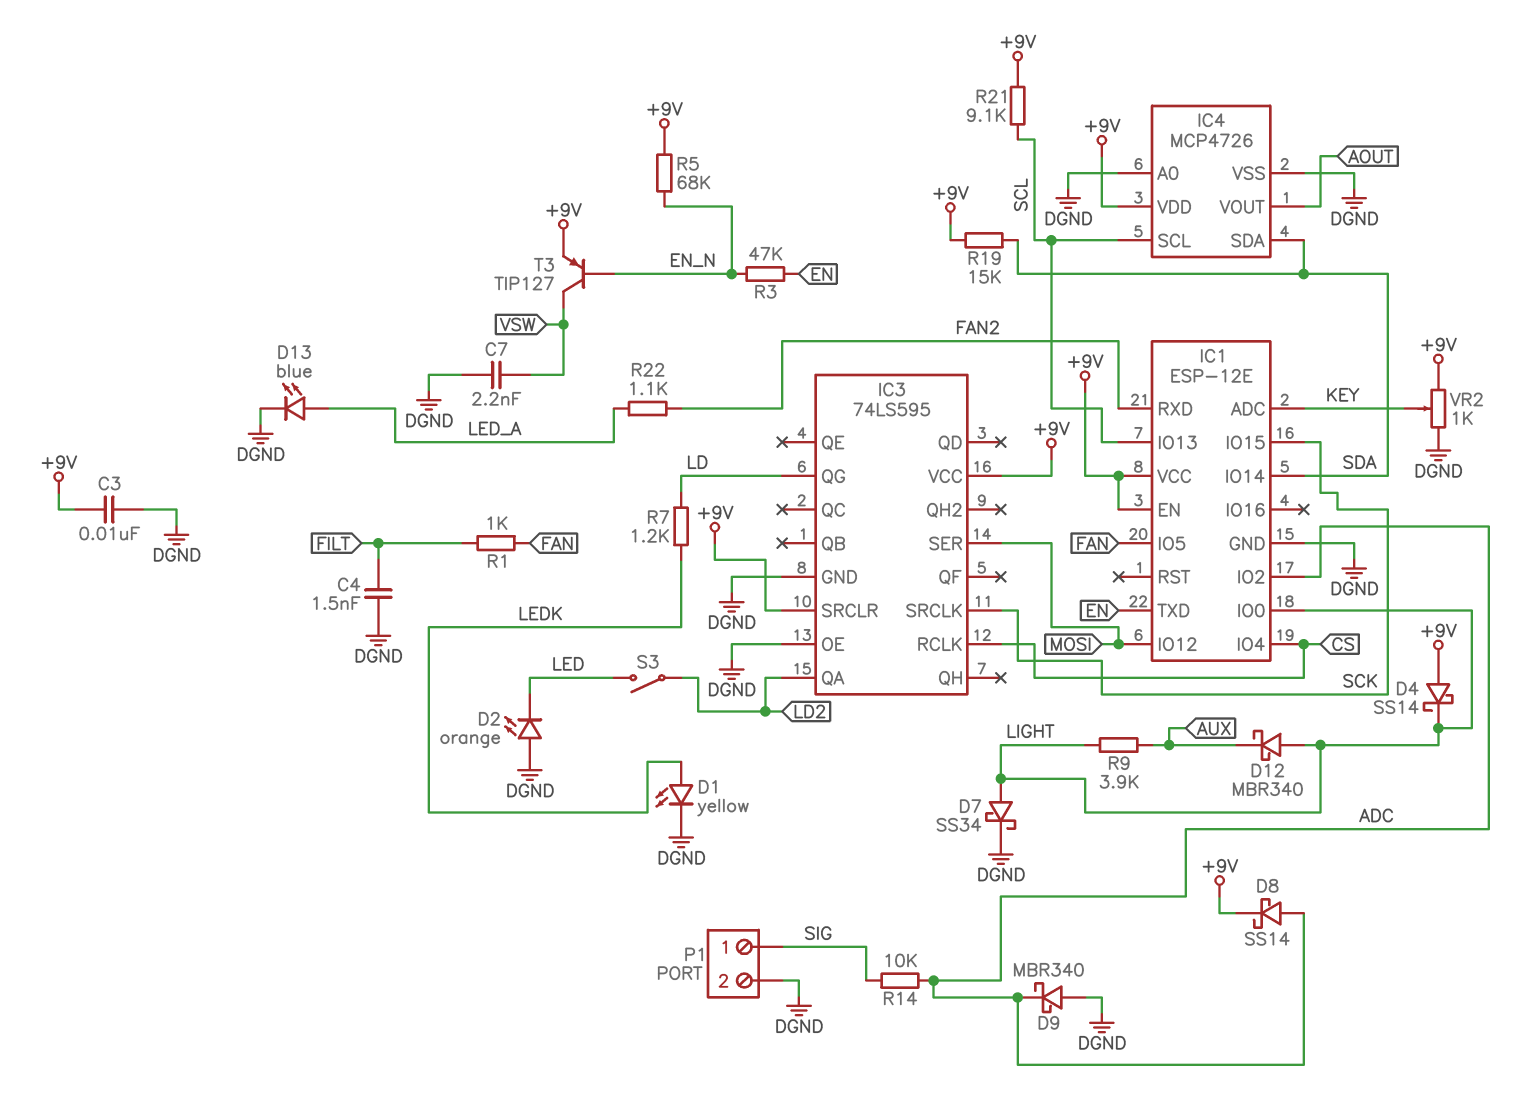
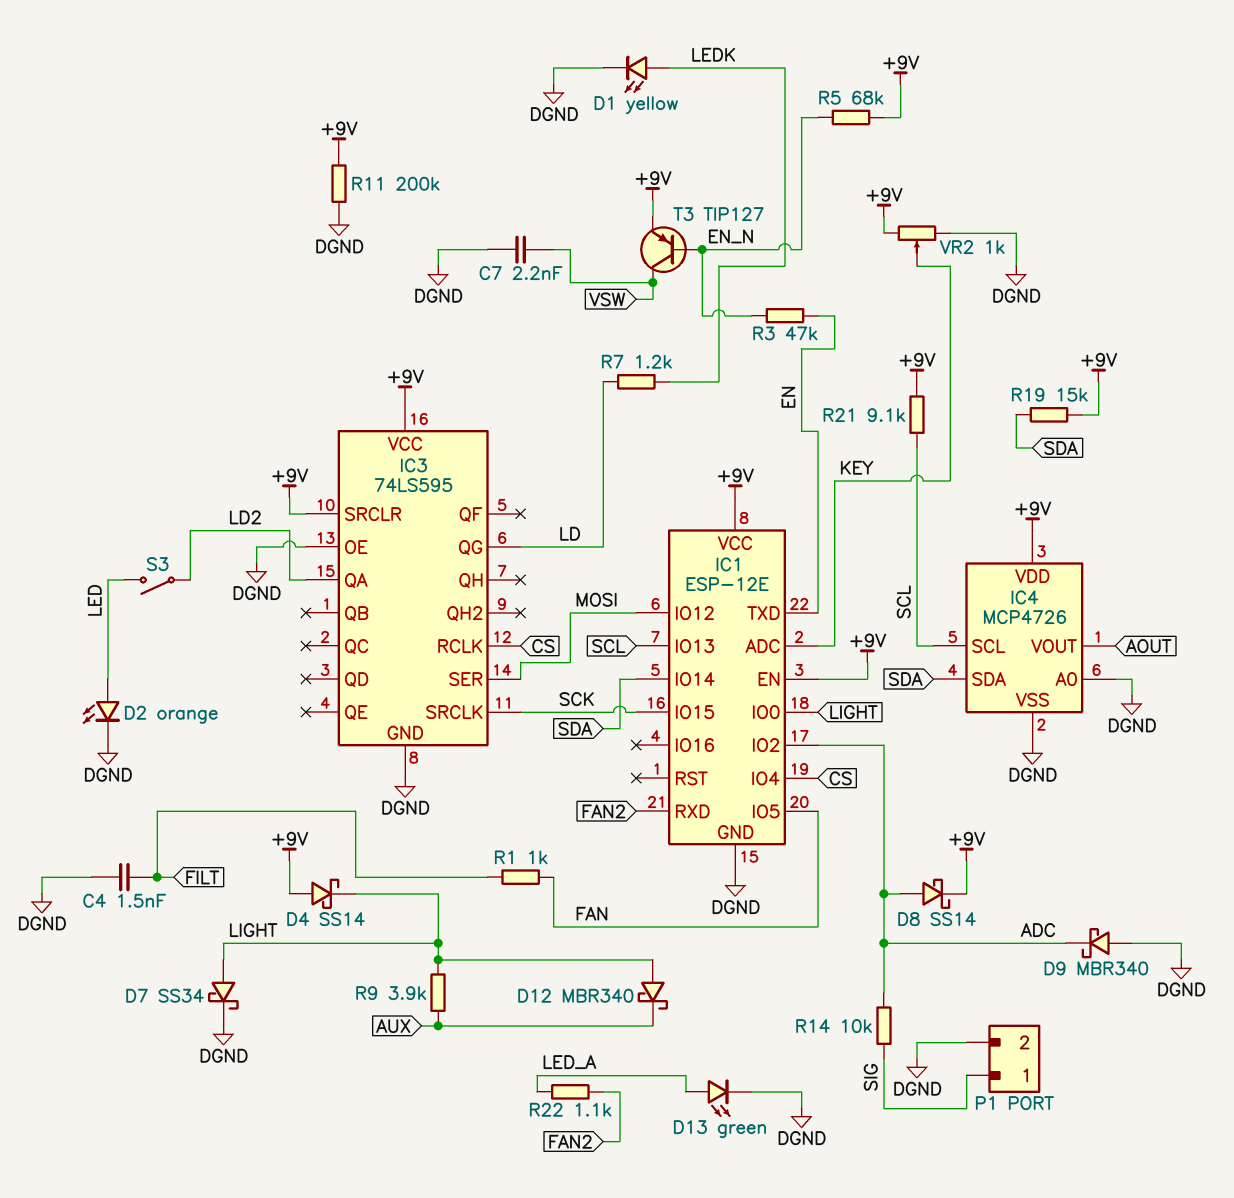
C3: 10nF (+9V, DGND) -> none
D2: LED orange (A DGND, K LED) -> LED orange (A LED, K DGND)
D13: LED blue (A LED_A, K DGND) -> LED green (A LED_A, K DGND)
R11: none -> 200k (+9V, DGND)

